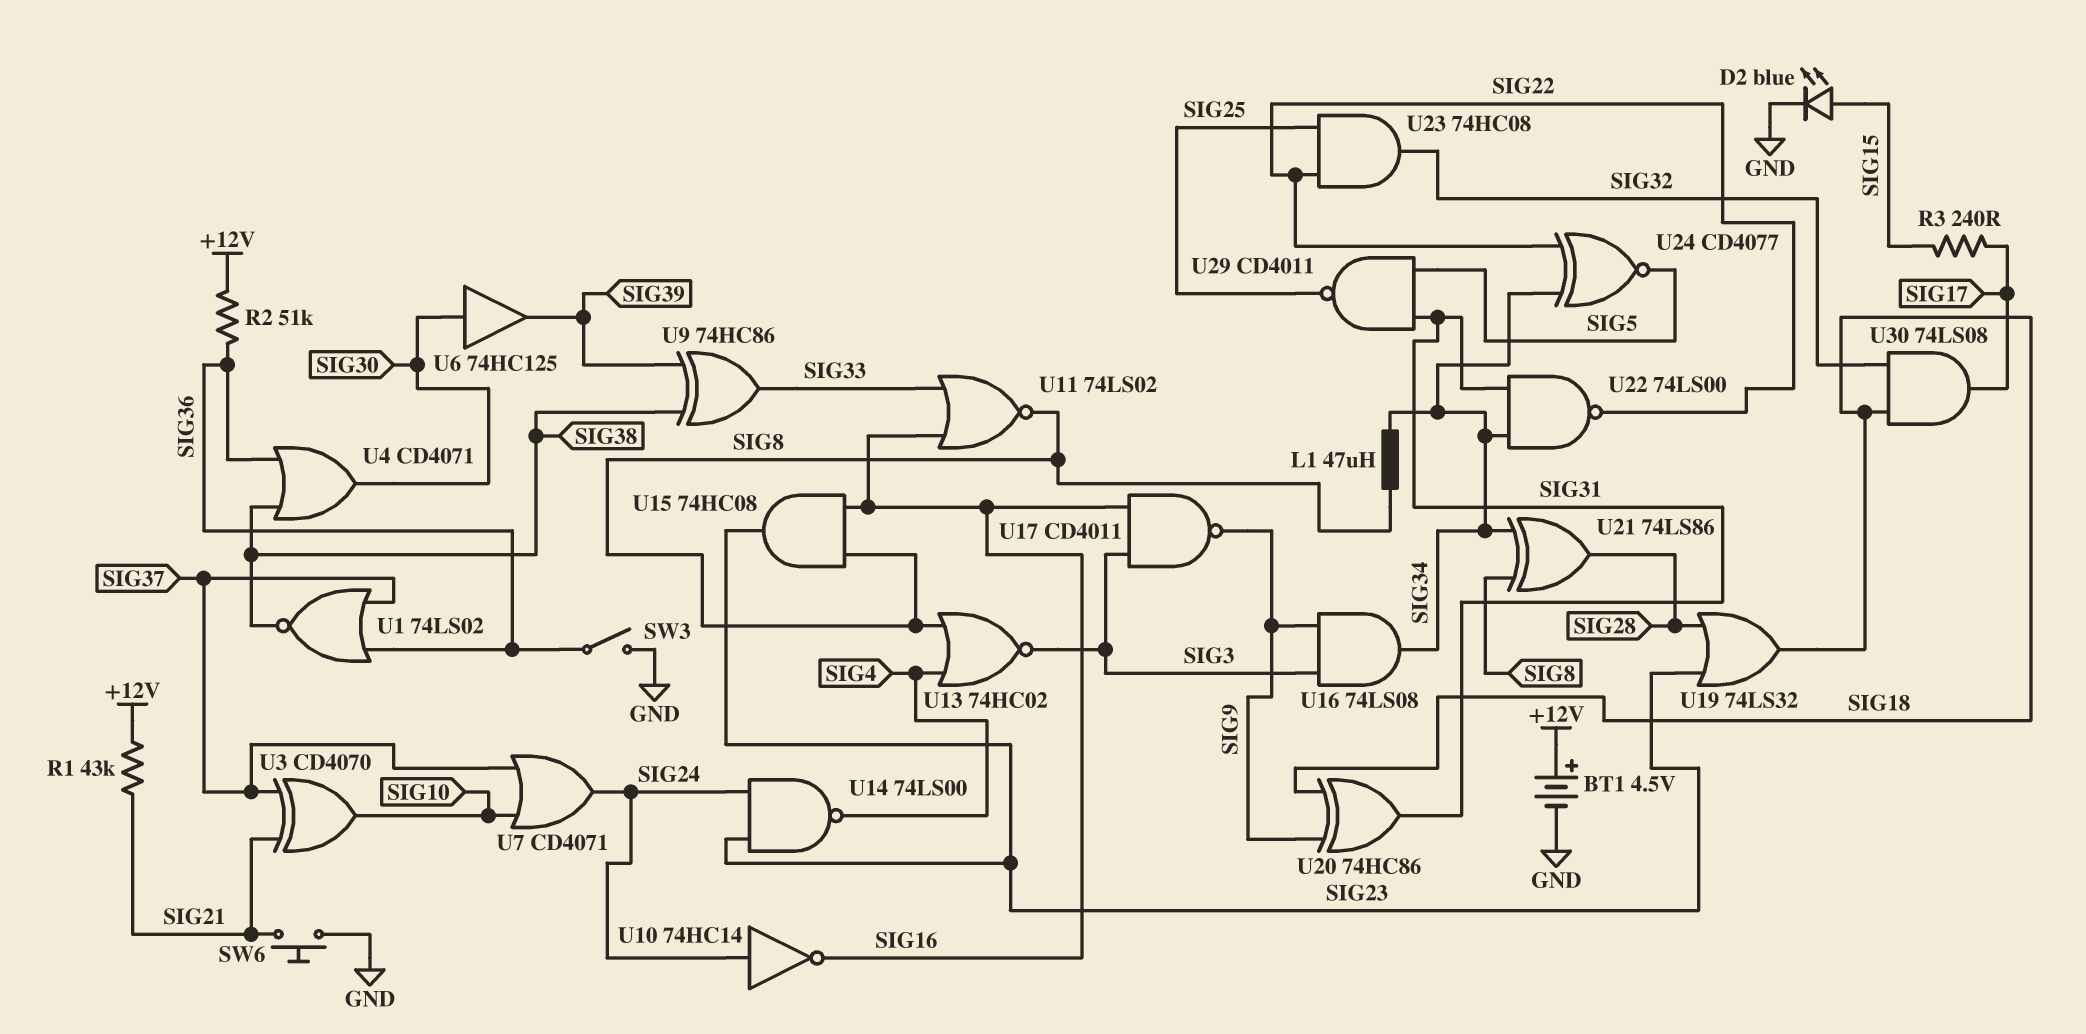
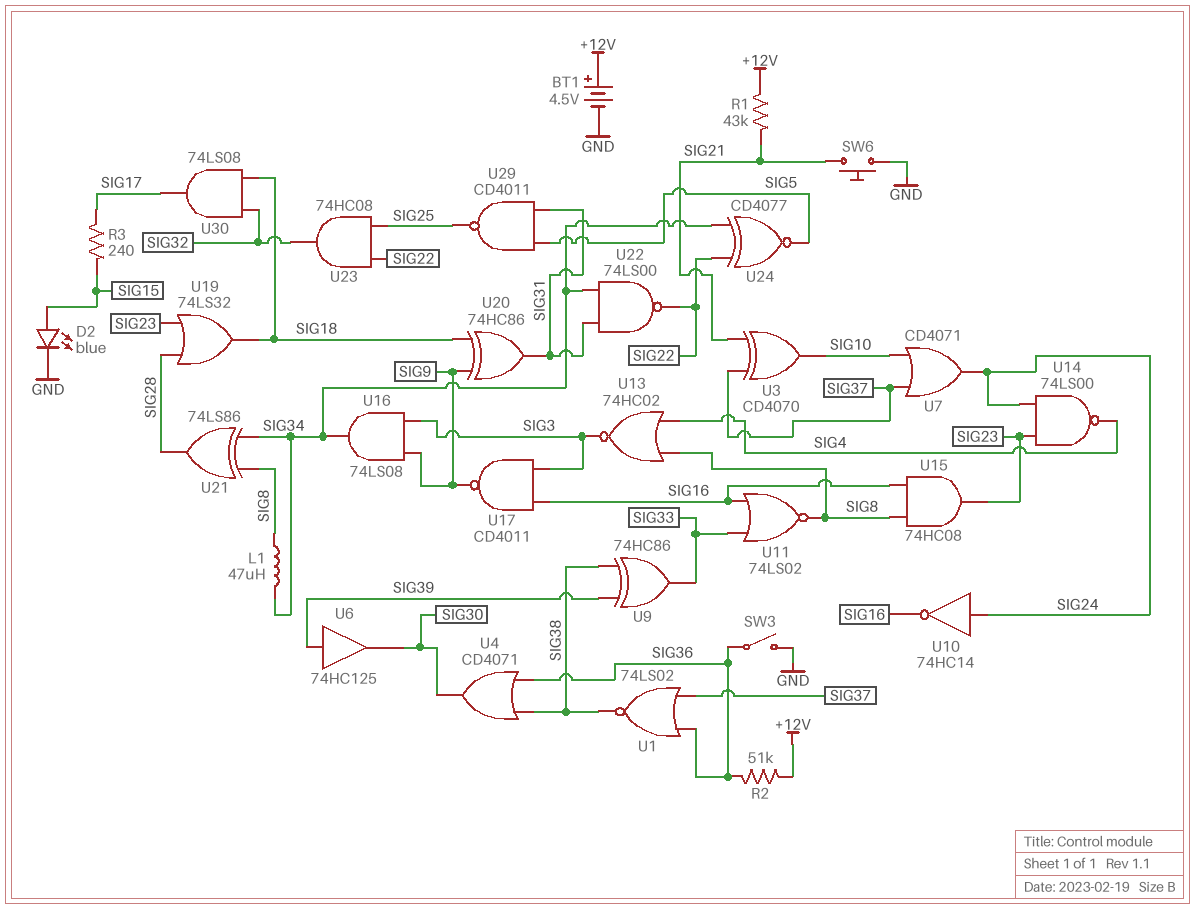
U6: buffer 74HC125 (in SIG30, out SIG39) -> buffer 74HC125 (in SIG39, out SIG30)

